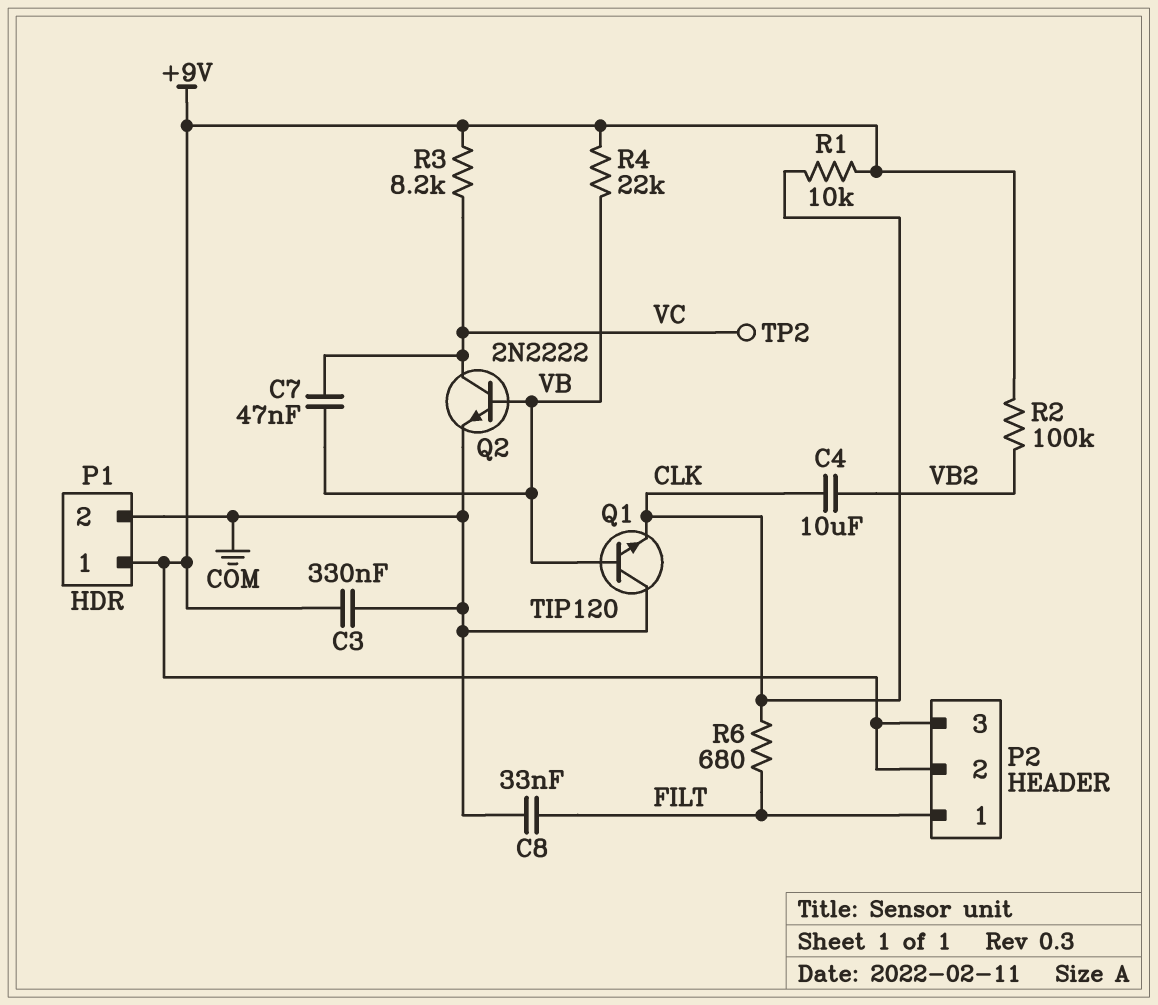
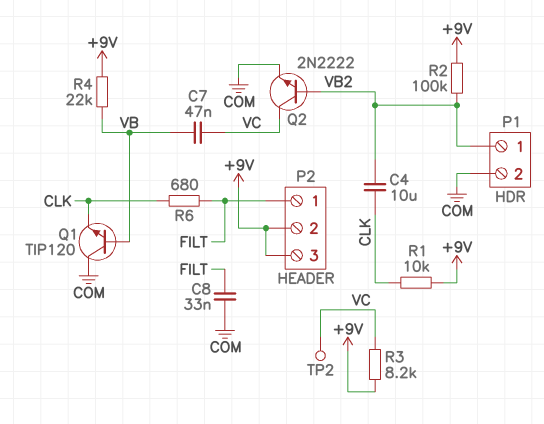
C3: 330nF (+9V, COM) -> none
P1 pin 1: +9V -> VB2
Q2: NPN 2N2222 (B VB, C VC, E COM) -> NPN 2N2222 (B VB2, C VC, E COM)

